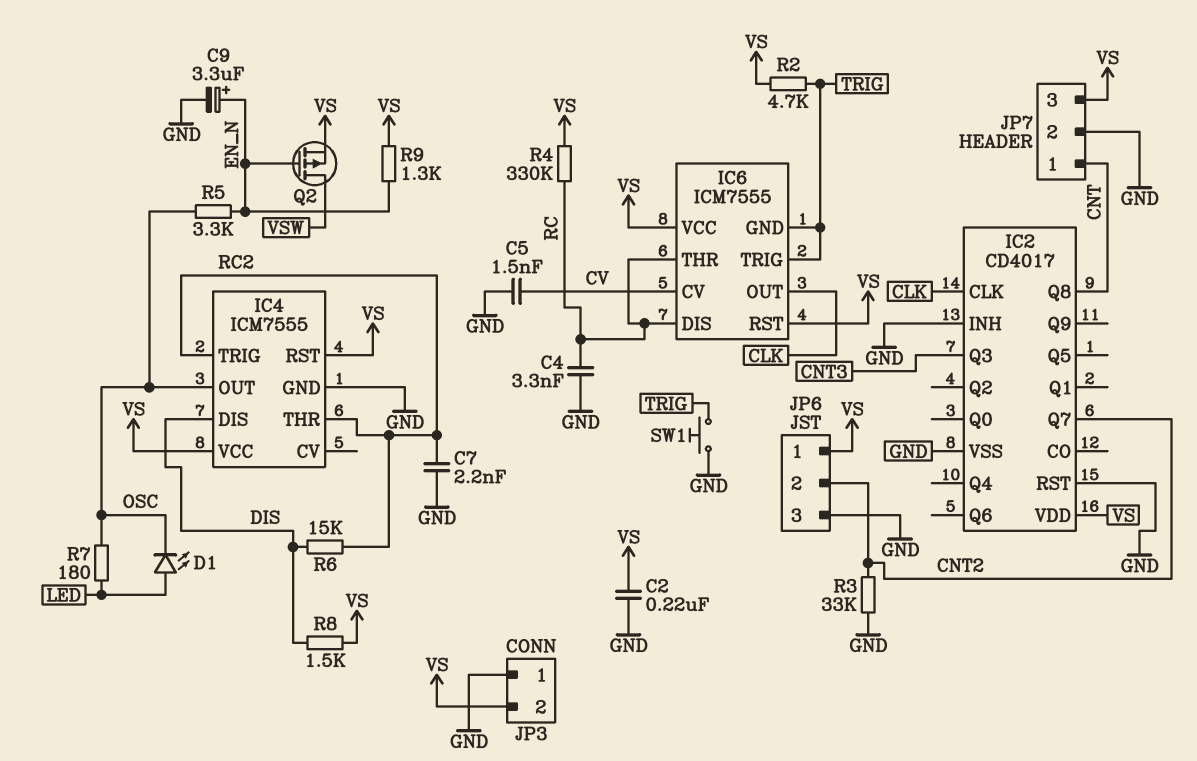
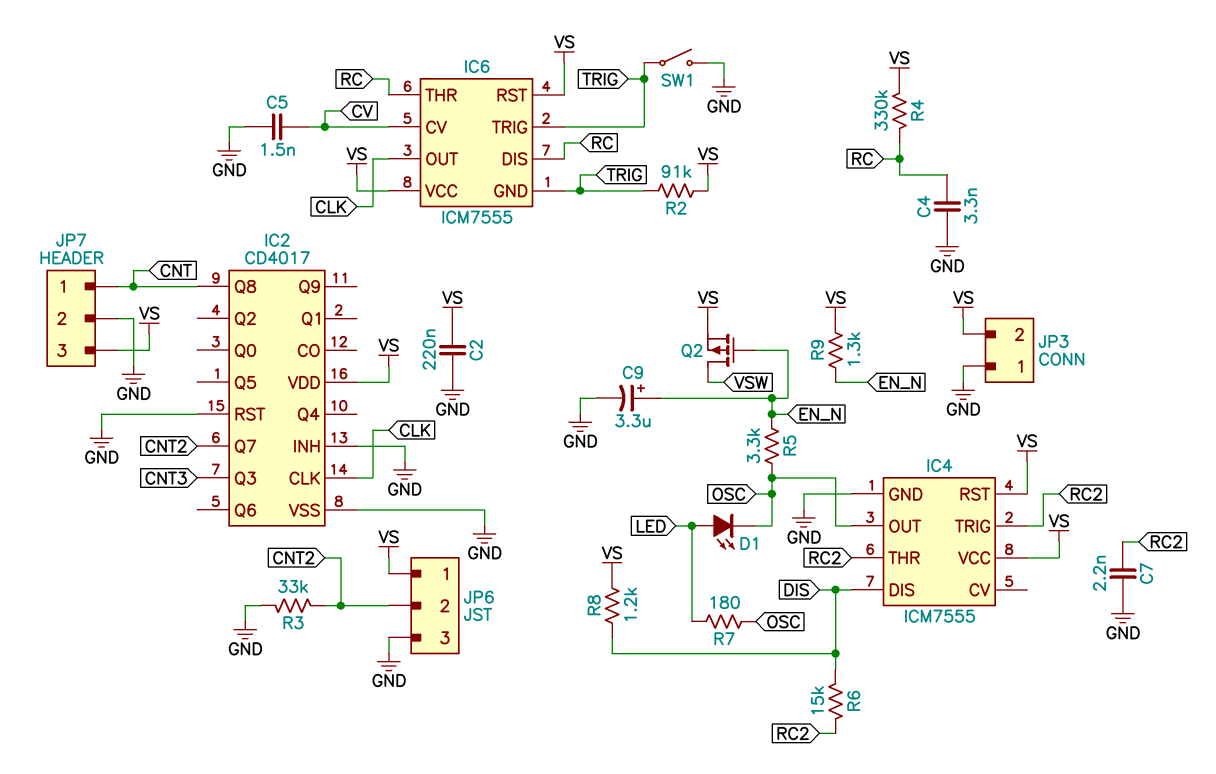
R2: 4.7k (TRIG, VS) -> 91k (TRIG, VS)
R8: 1.5k (DIS, VS) -> 1.2k (DIS, VS)
SW1: button (GND, TRIG) -> switch (GND, TRIG)

